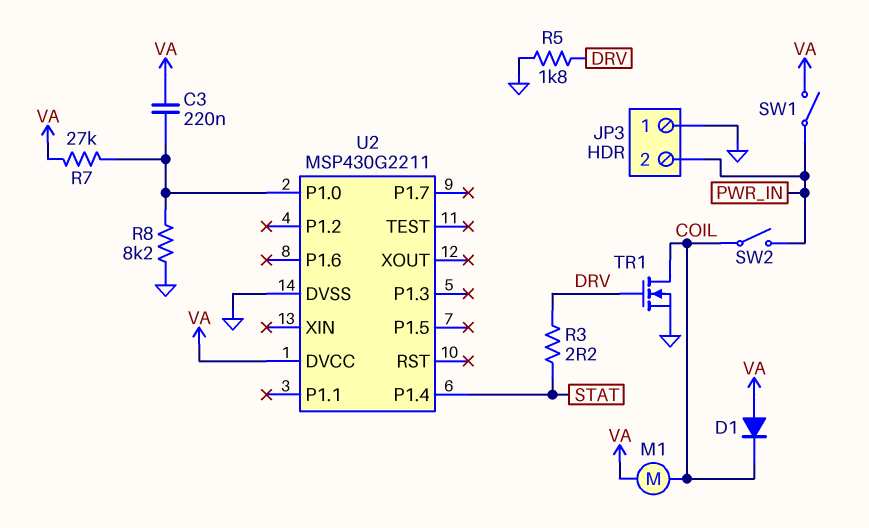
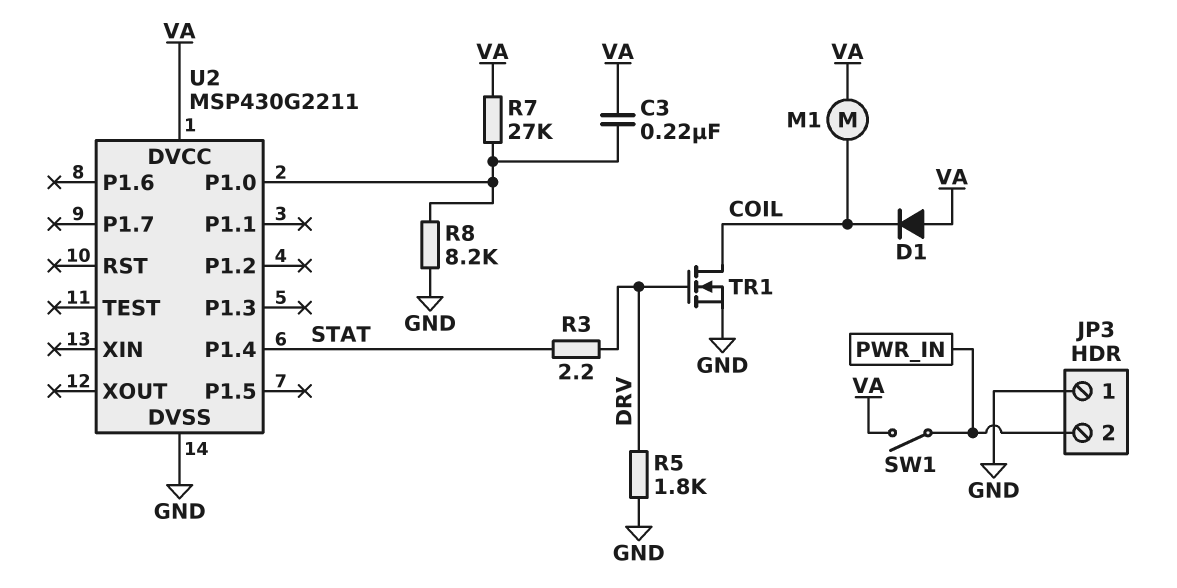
SW2: switch (COIL, PWR_IN) -> none

